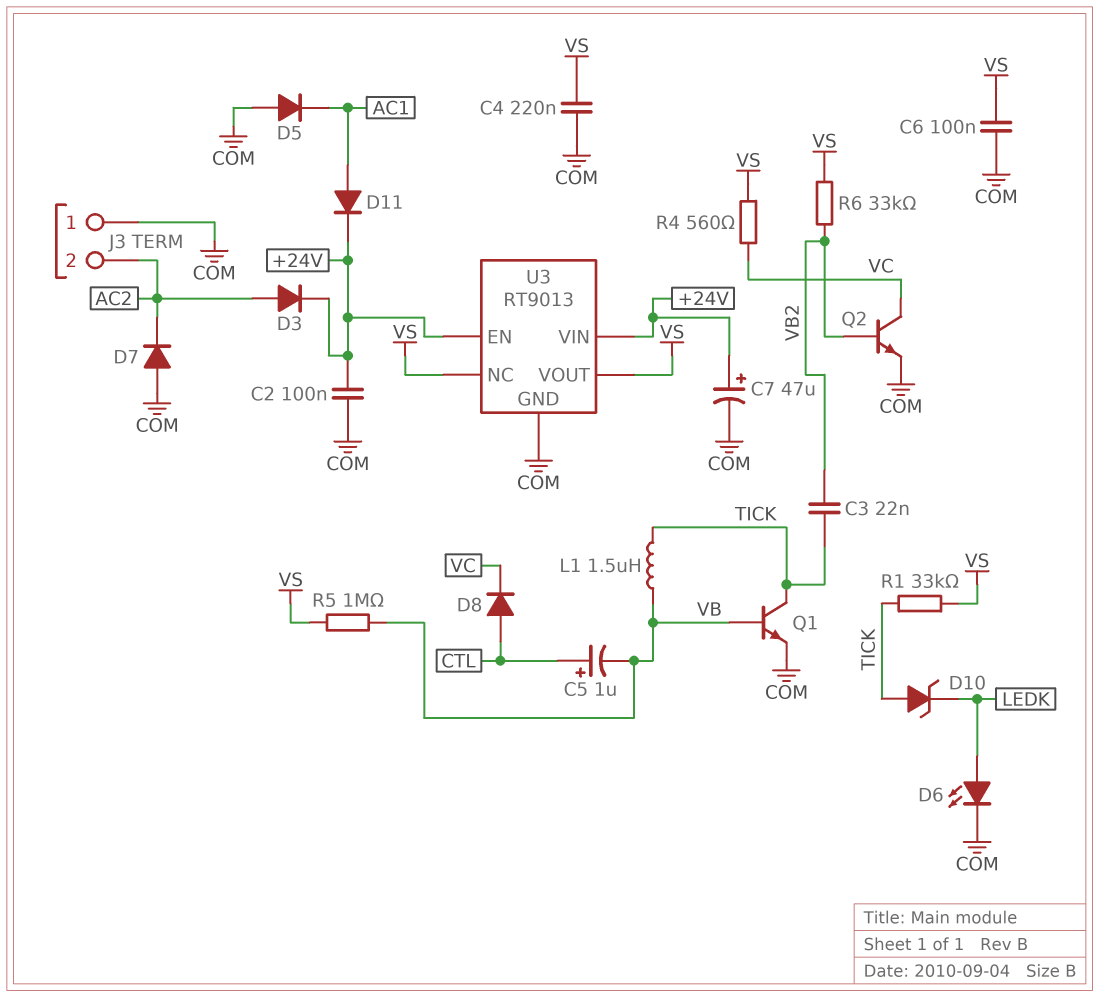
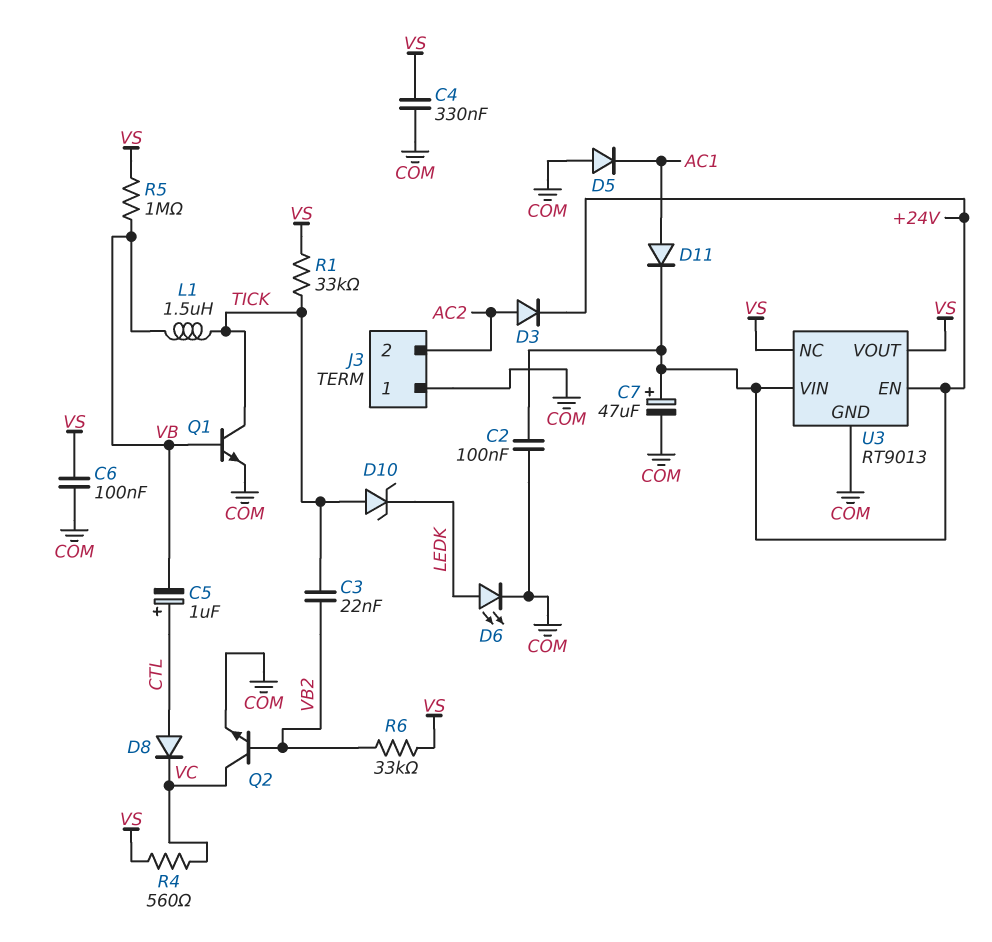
C4: 220nF (COM, VS) -> 330nF (COM, VS)
D7: diode (A COM, K AC2) -> none

